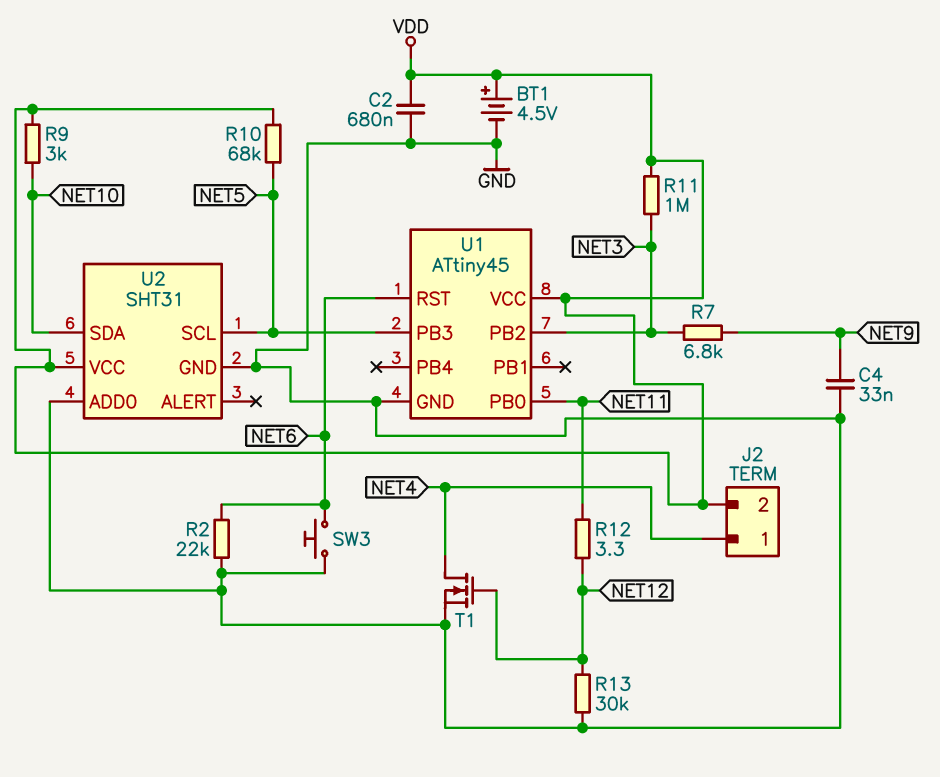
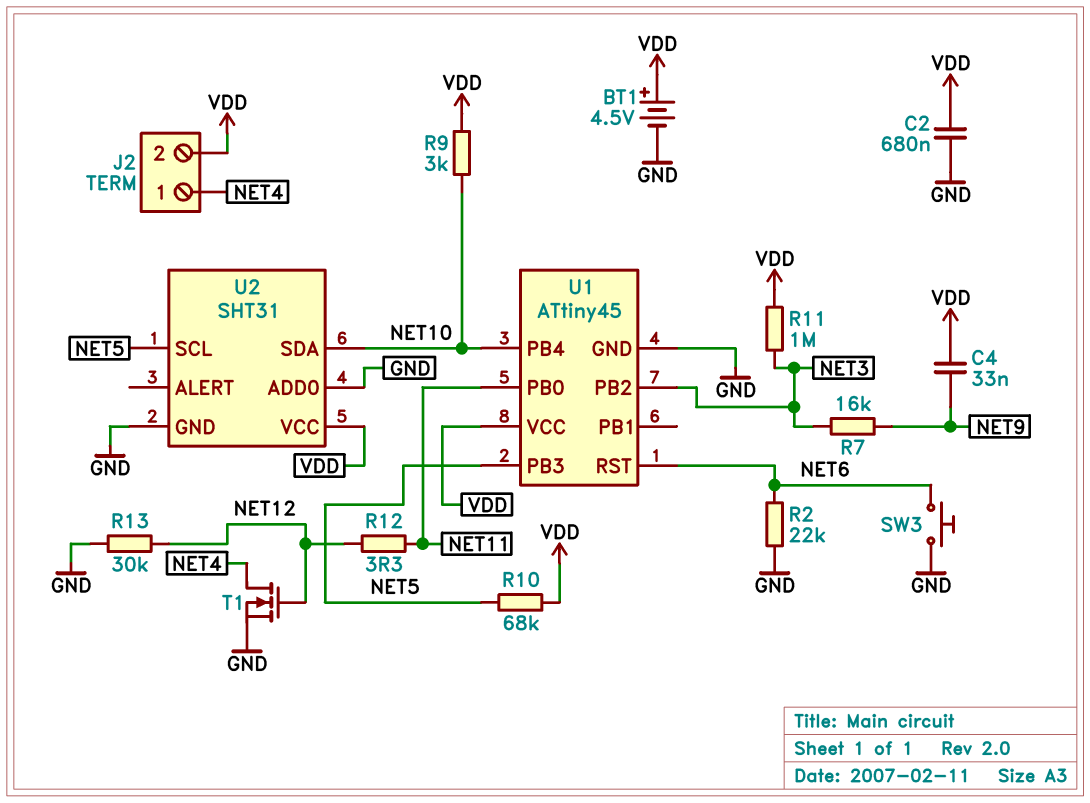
C4: 33nF (GND, NET9) -> 33nF (NET9, VDD)
R7: 6.8k (NET3, NET9) -> 16k (NET3, NET9)
U1 pin PB4: none -> NET10

